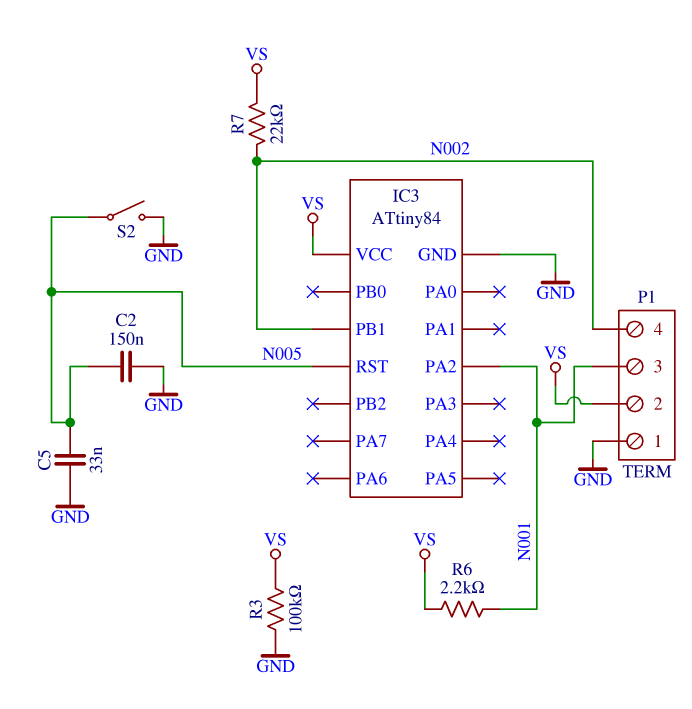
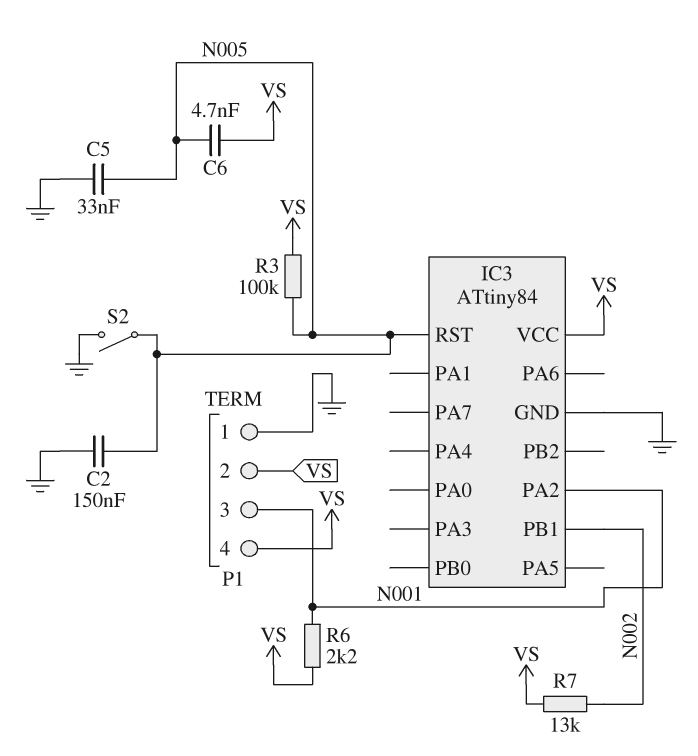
C6: none -> 4.7nF (N005, VS)
P1 pin 4: N002 -> VS
R3: 100k (GND, VS) -> 100k (N005, VS)
R7: 22k (N002, VS) -> 13k (N002, VS)

